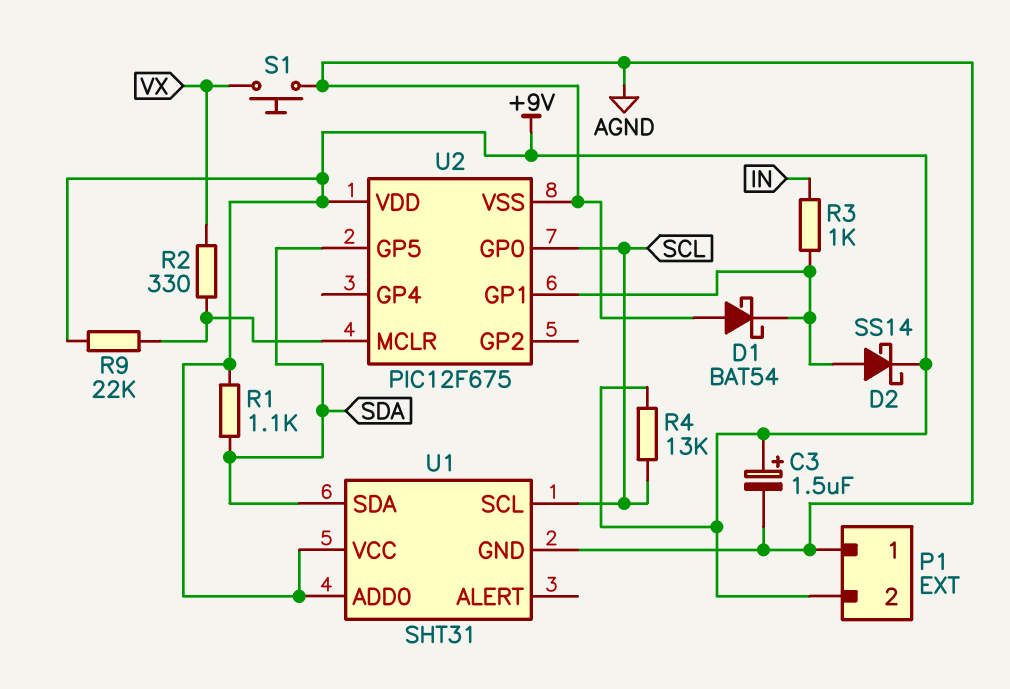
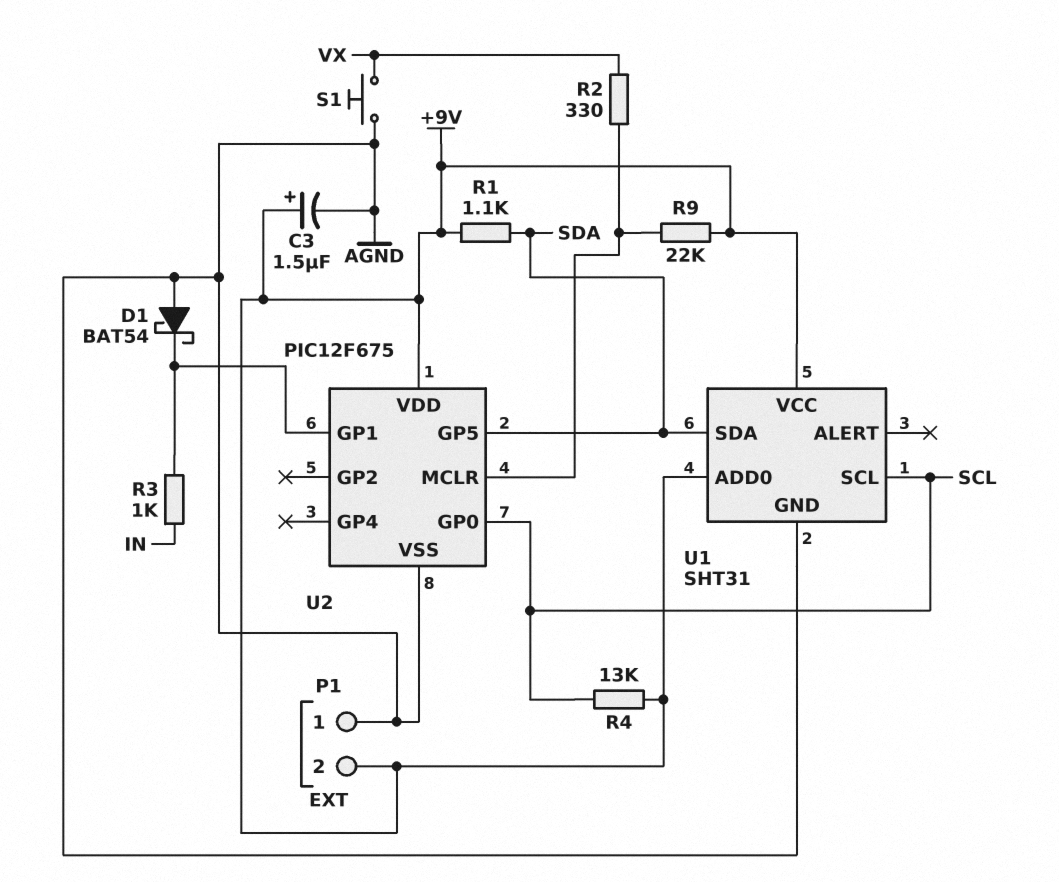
D2: schottky SS14 (A U2/GP1, K +9V) -> none

